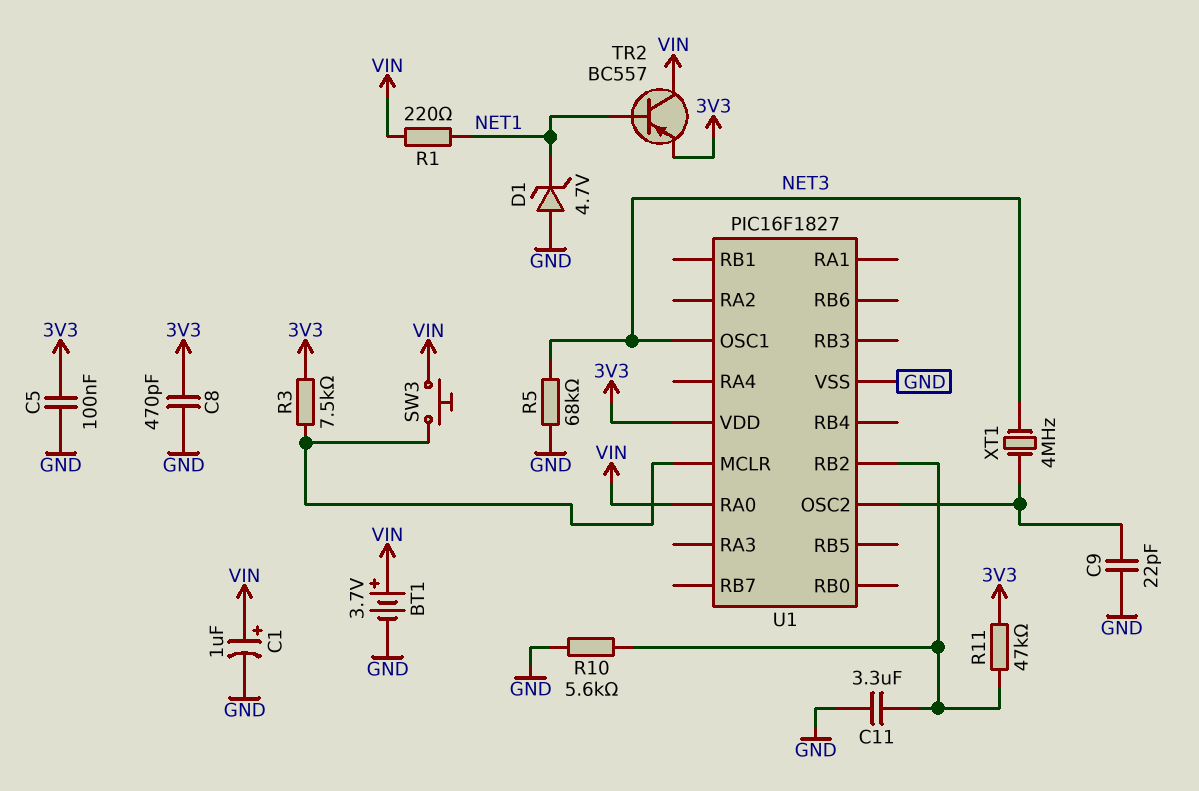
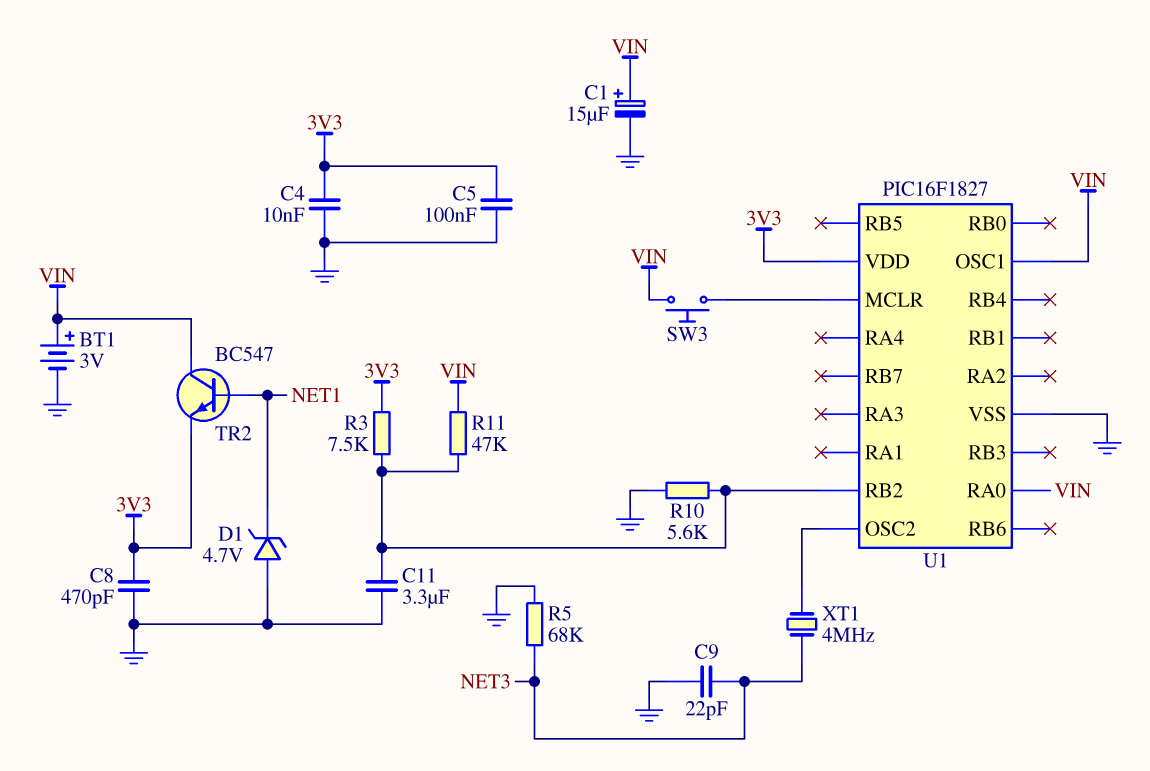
BT1: 3.7V (plus VIN, minus GND) -> 3V (plus VIN, minus GND)
C1: 1uF (plus VIN, minus GND) -> 15uF (plus VIN, minus GND)
C4: none -> 10nF (3V3, GND)
C9: 22pF (GND, U1/OSC2) -> 22pF (GND, NET3)
R1: 220 (NET1, VIN) -> none
R3: 7.5k (3V3, U1/MCLR) -> 7.5k (3V3, U1/RB2)
R11: 47k (3V3, U1/RB2) -> 47k (U1/RB2, VIN)
TR2: PNP BC557 (B NET1, C VIN, E 3V3) -> NPN BC547 (B NET1, C VIN, E 3V3)
U1 pin OSC1: NET3 -> VIN

